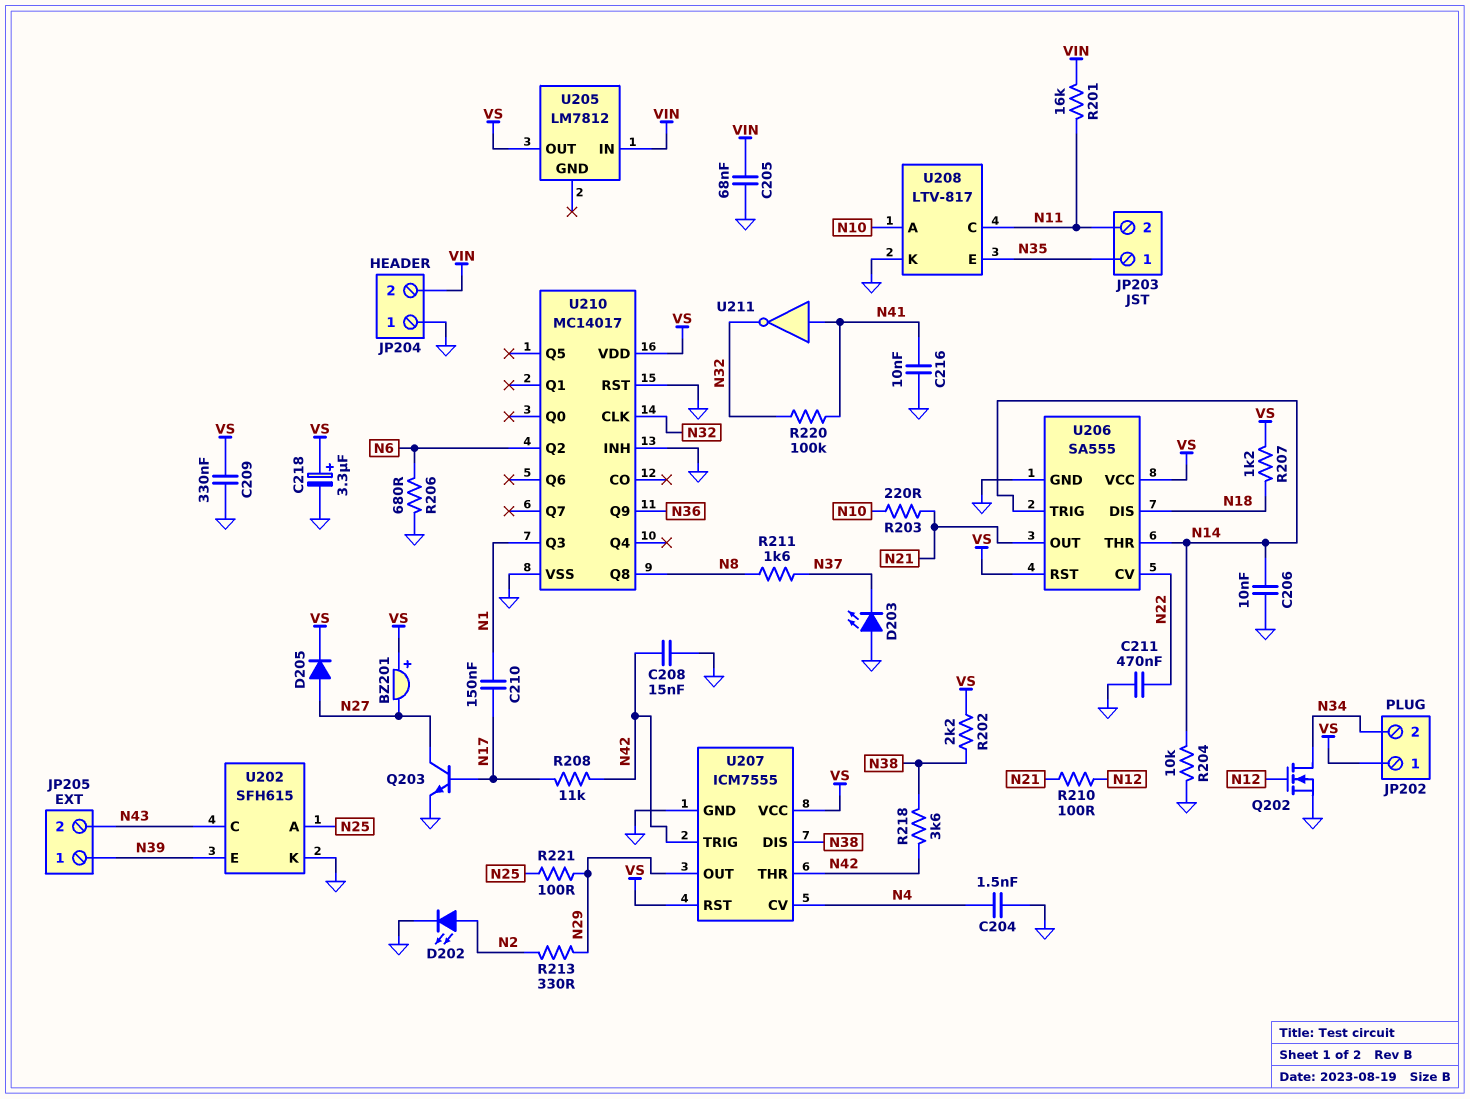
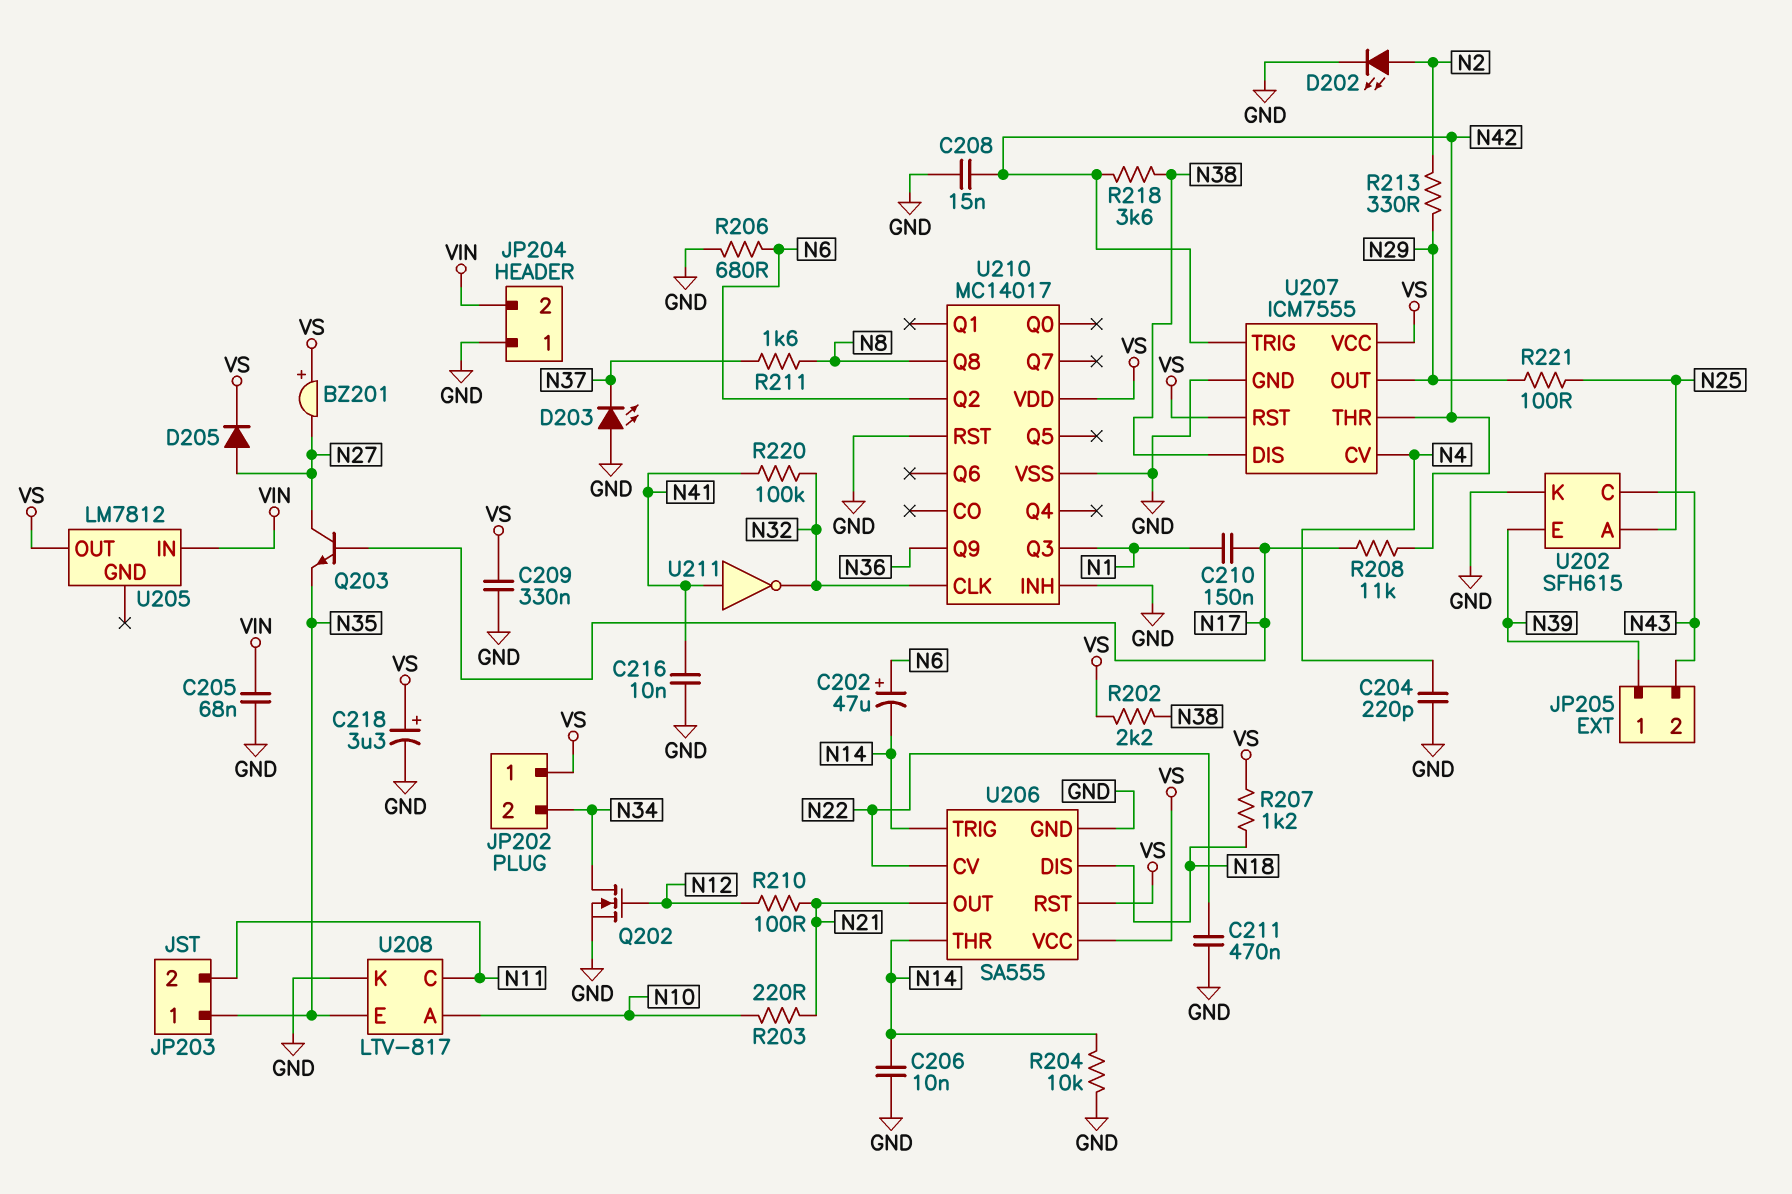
C202: none -> 47uF (plus N6, minus N14)
C204: 1.5nF (GND, N4) -> 220pF (GND, N4)
Q203: NPN (B N17, C N27, E GND) -> NPN (B N17, C N27, E N35)
R201: 16k (N11, VIN) -> none

